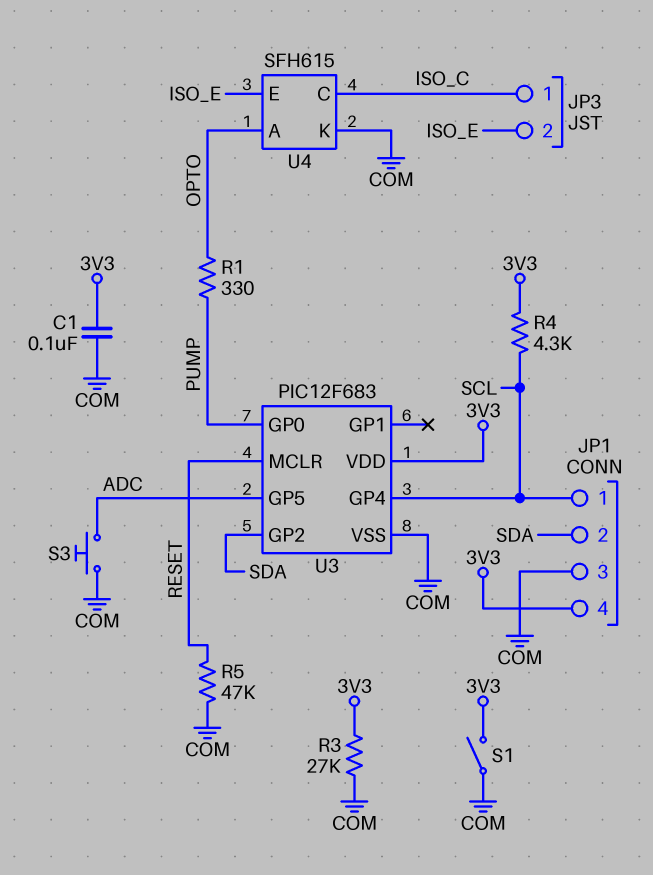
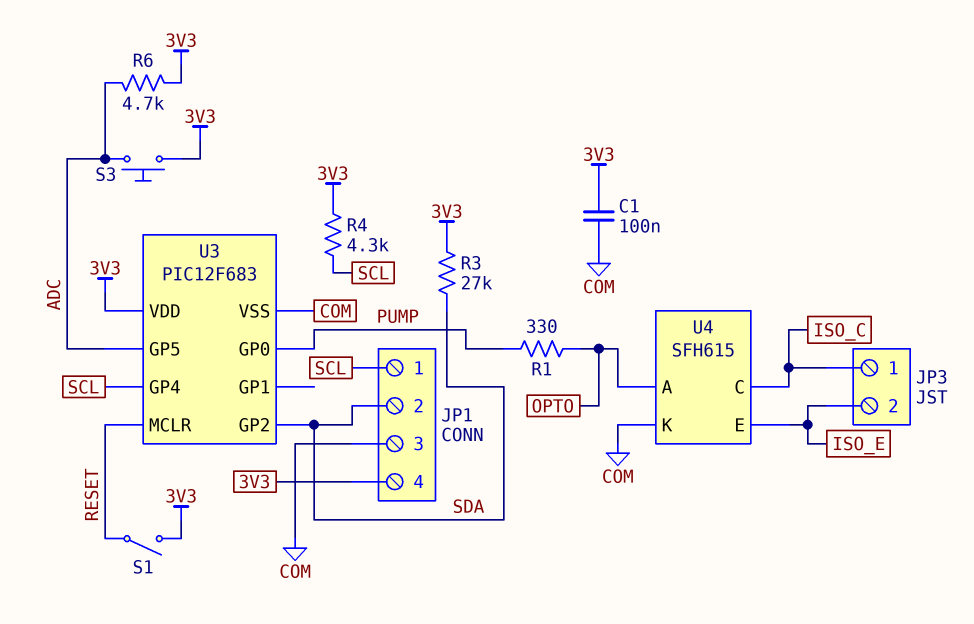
R3: 27k (3V3, COM) -> 27k (3V3, SDA)
R5: 47k (COM, RESET) -> none
R6: none -> 4.7k (3V3, ADC)
S1: switch (3V3, COM) -> switch (3V3, RESET)
S3: button (ADC, COM) -> button (3V3, ADC)

